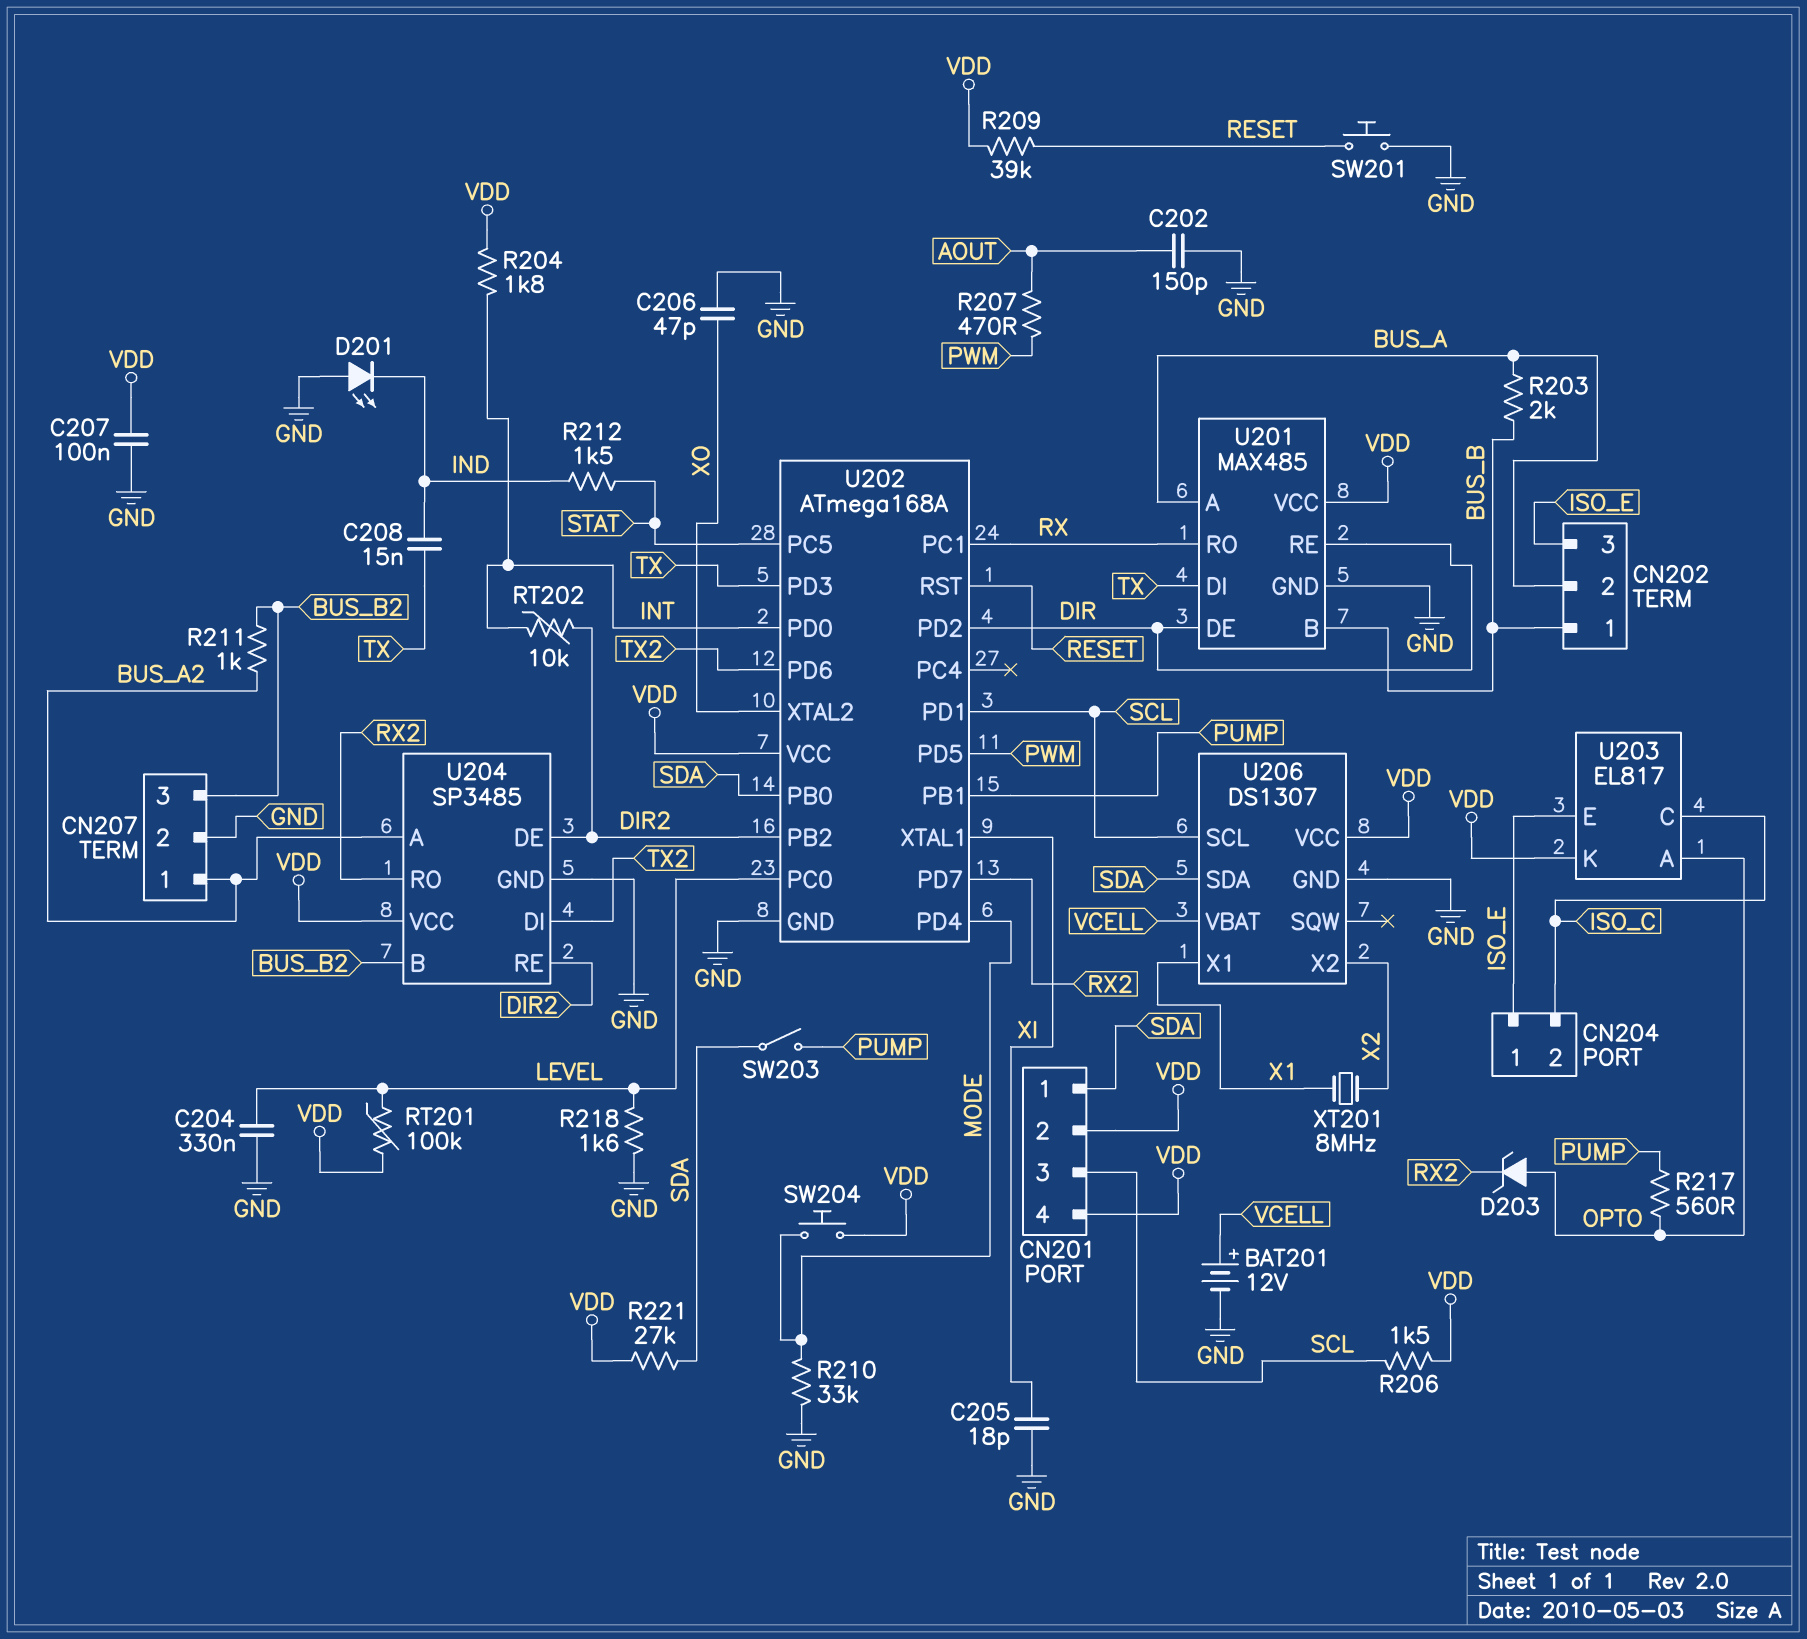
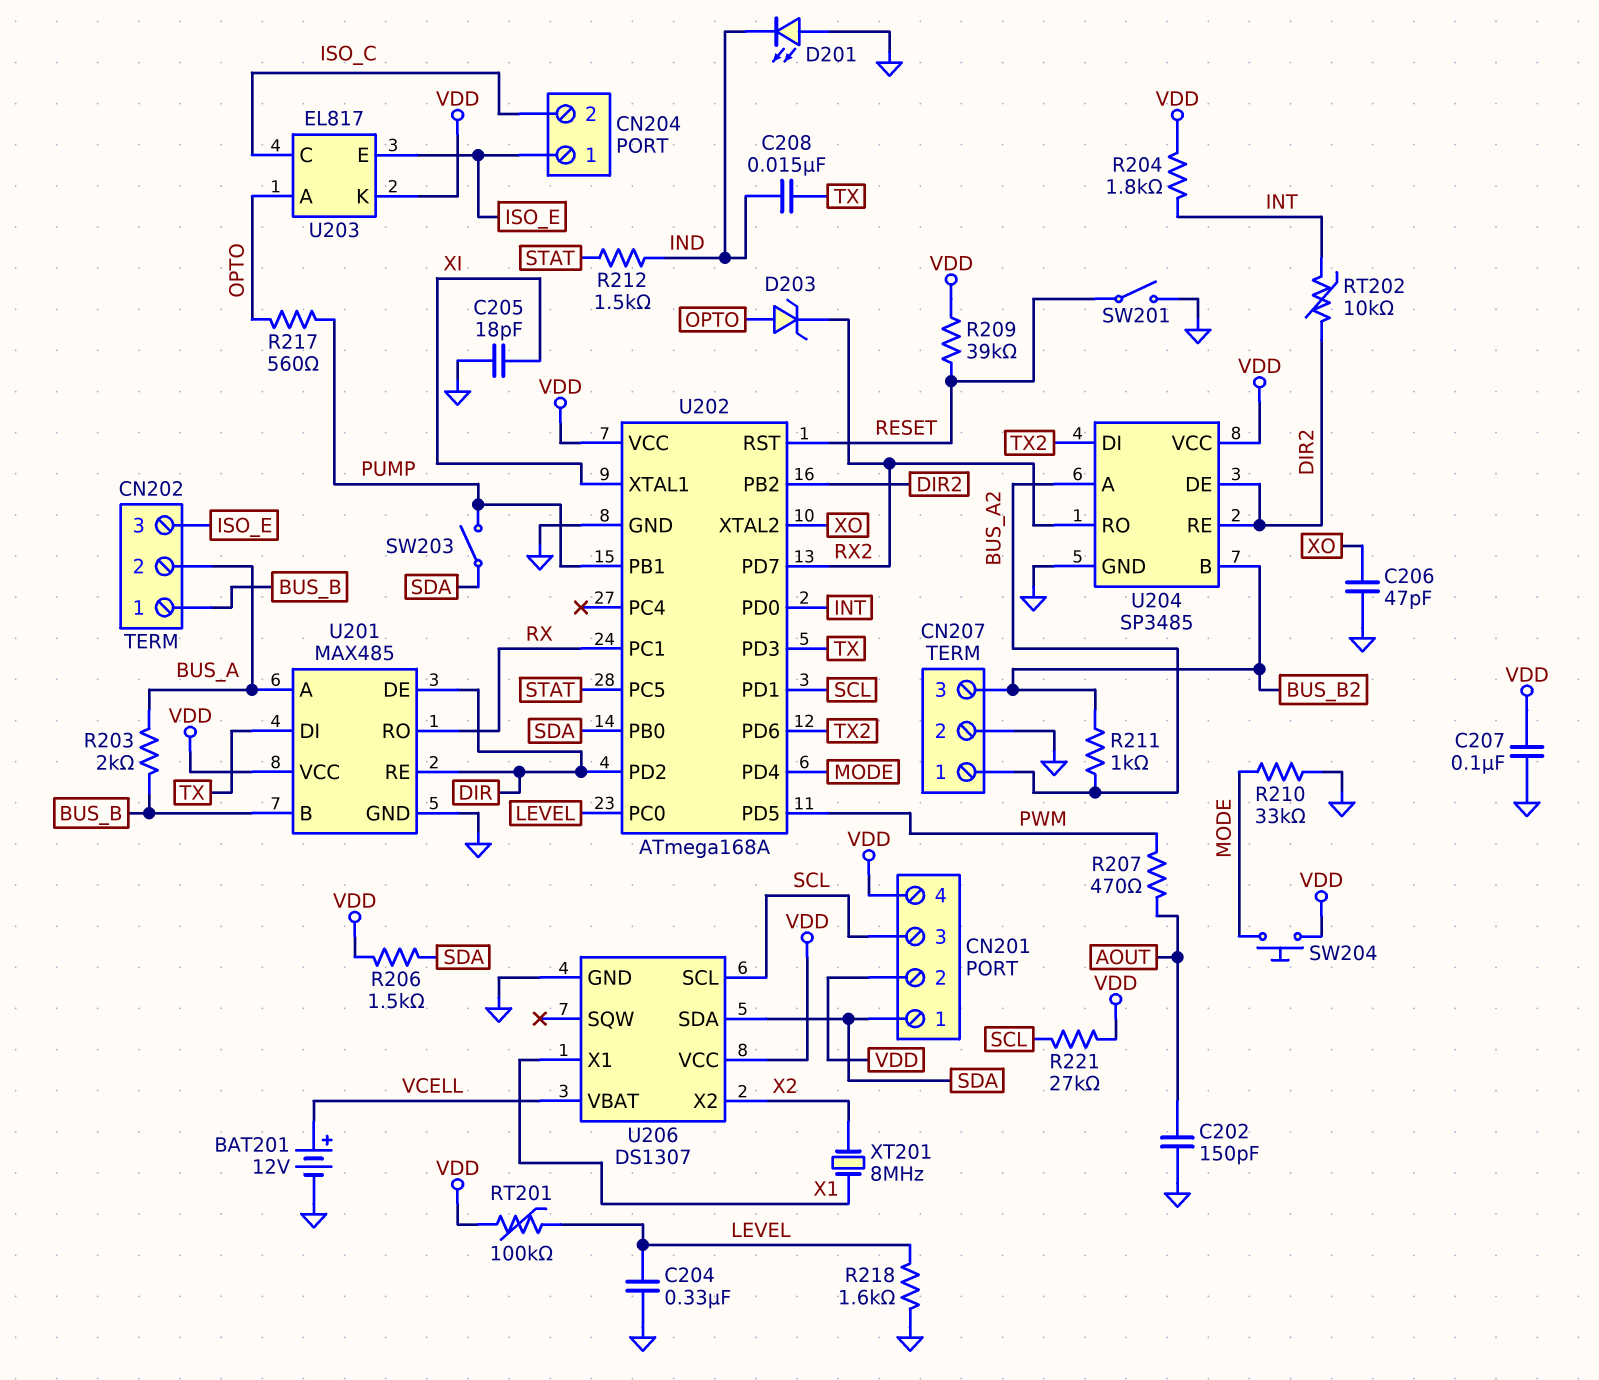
R206: 1.5k (SCL, VDD) -> 1.5k (SDA, VDD)
R221: 27k (SDA, VDD) -> 27k (SCL, VDD)
SW201: button (GND, RESET) -> switch (GND, RESET)

